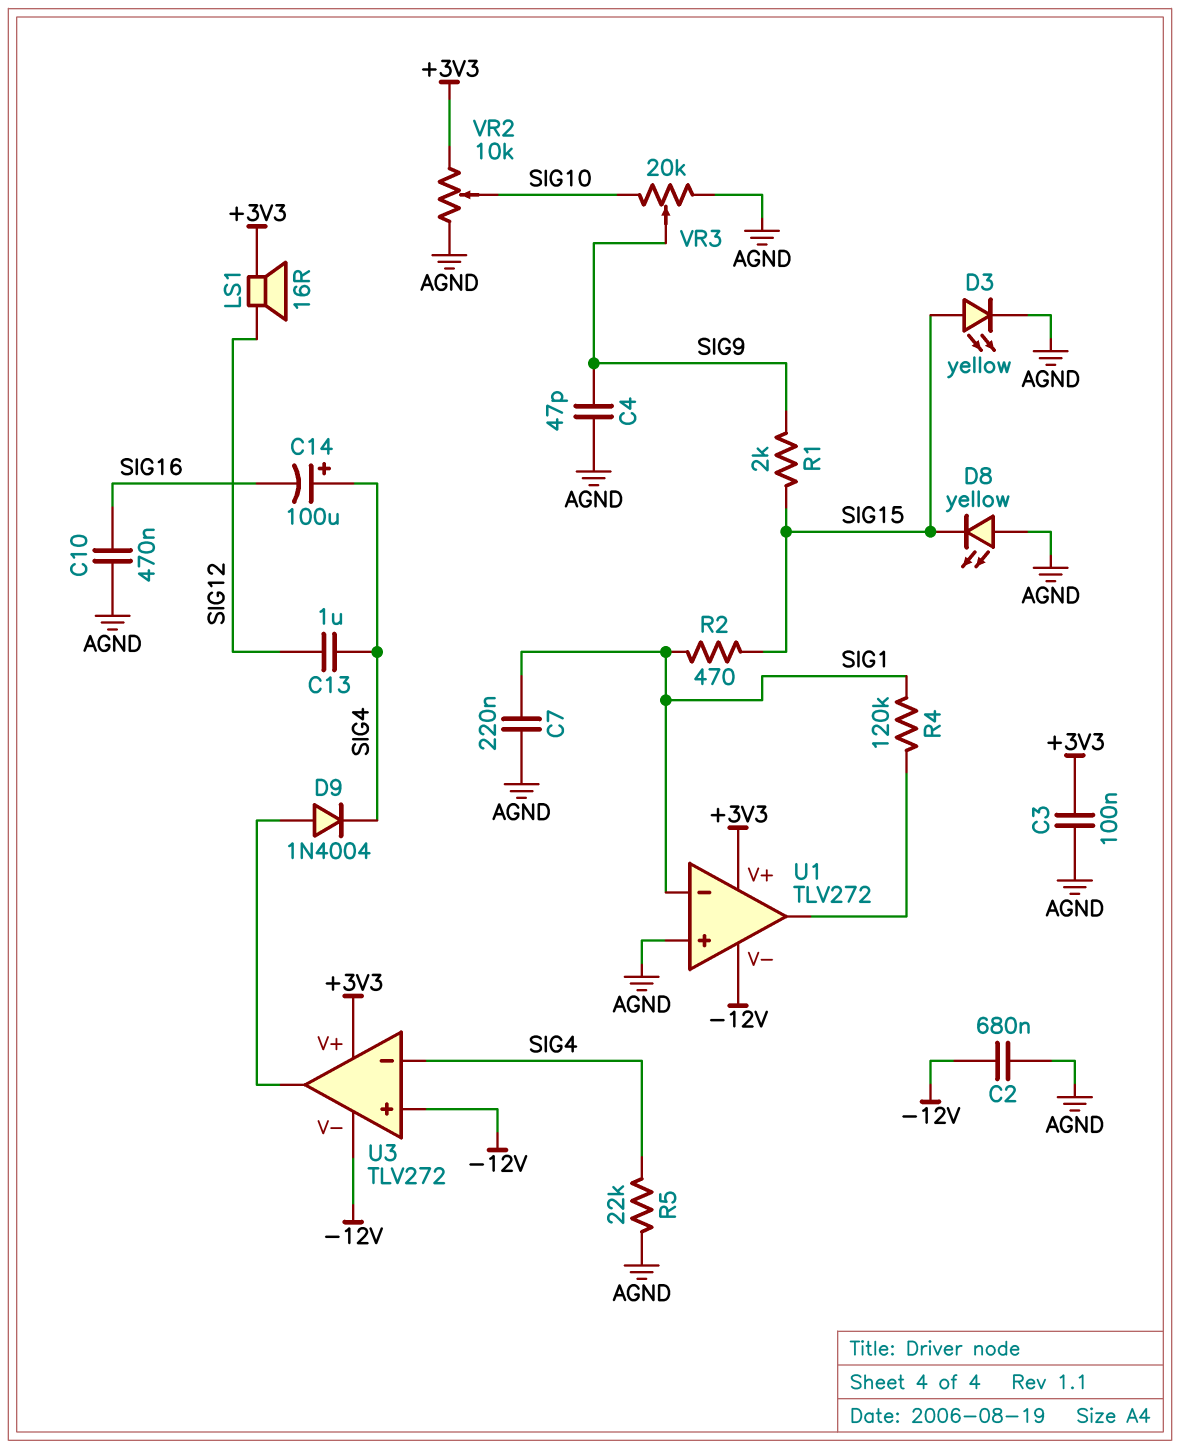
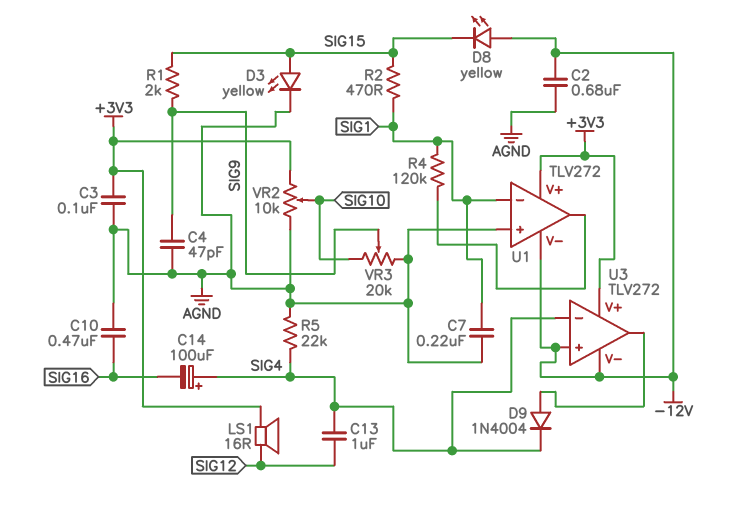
D8: LED yellow (A AGND, K SIG15) -> LED yellow (A -12V, K SIG15)

